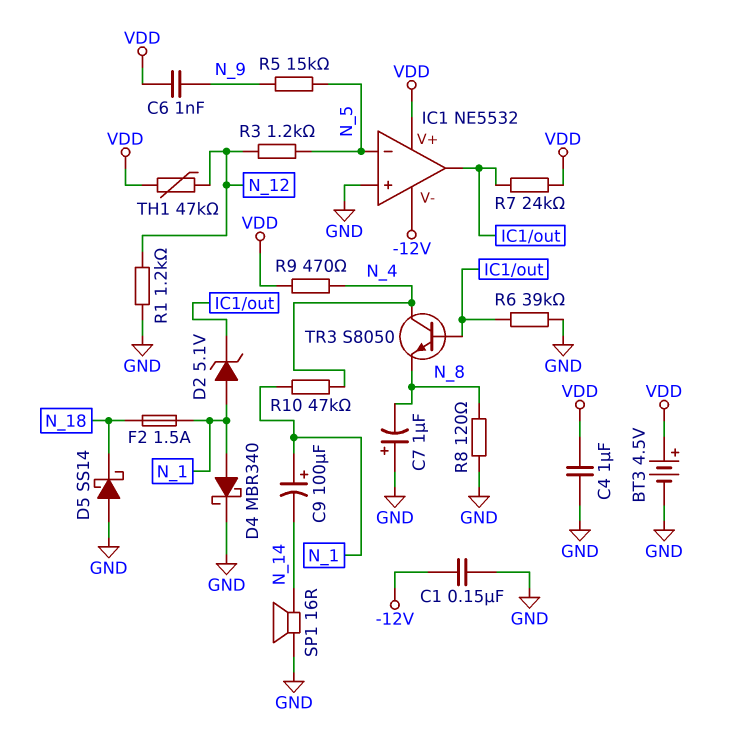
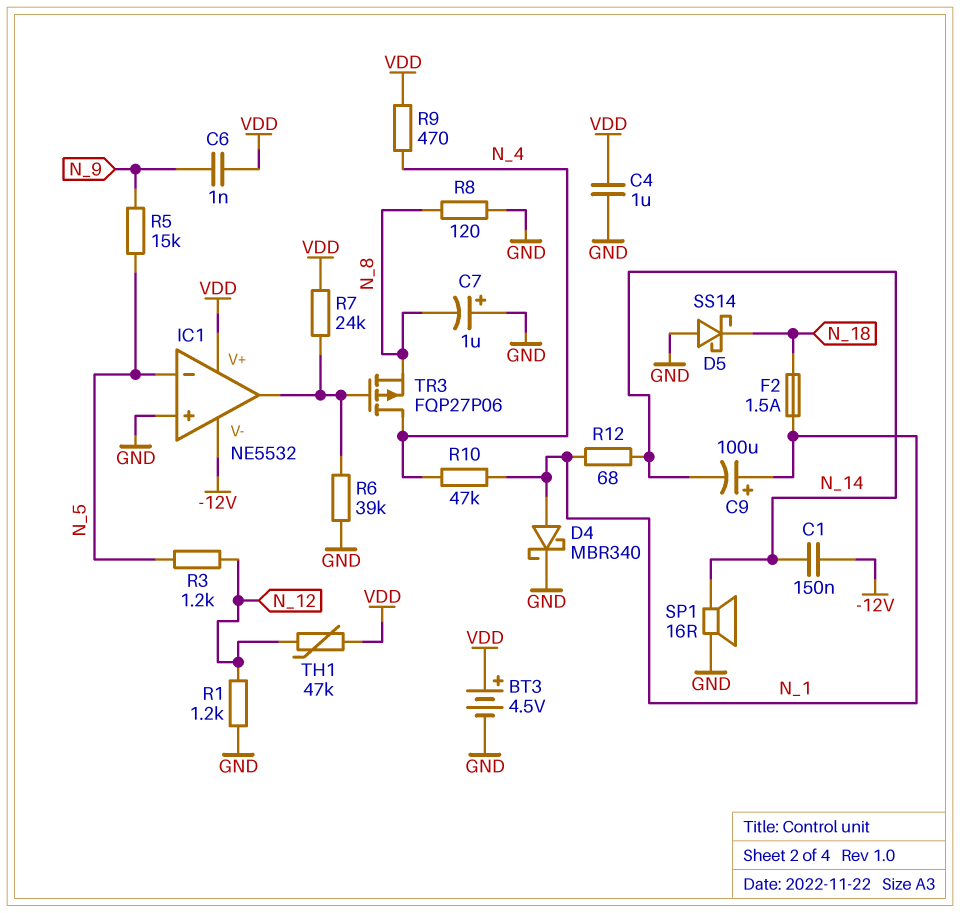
C1: 150nF (-12V, GND) -> 150nF (-12V, N_14)
D2: zener 5.1V (A N_1, K IC1/out) -> none
R12: none -> 68 (N_1, N_14)
TR3: NPN S8050 (B IC1/out, C N_4, E N_8) -> PMOS FQP27P06 (G IC1/out, D N_4, S N_8)

